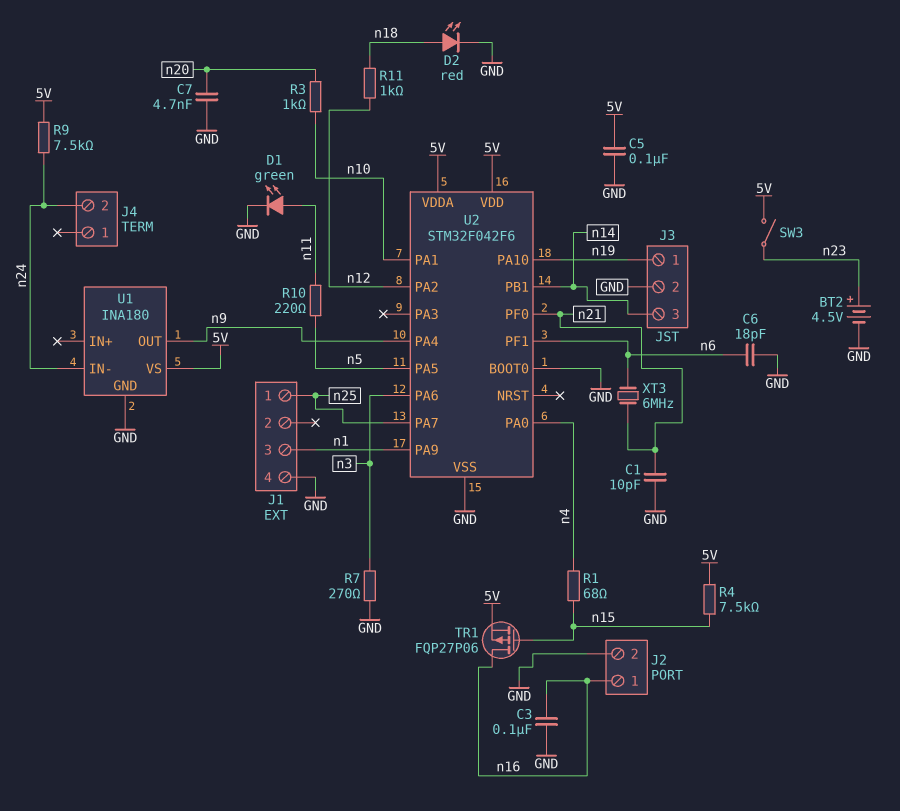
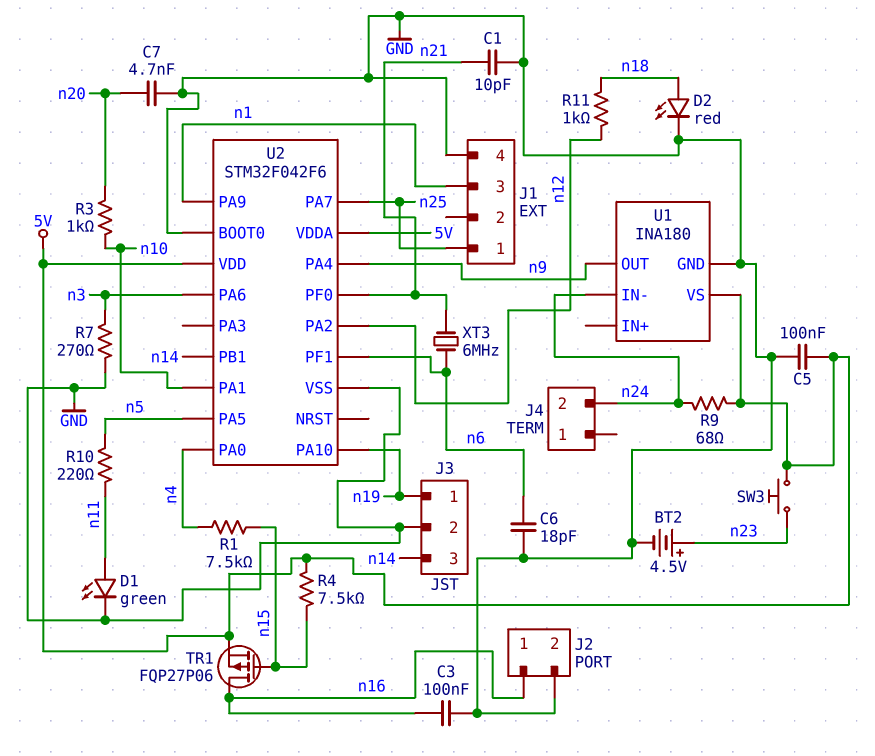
R1: 68 (n4, n15) -> 7.5k (n4, n15)
R9: 7.5k (5V, n24) -> 68 (5V, n24)
SW3: switch (5V, n23) -> button (5V, n23)

